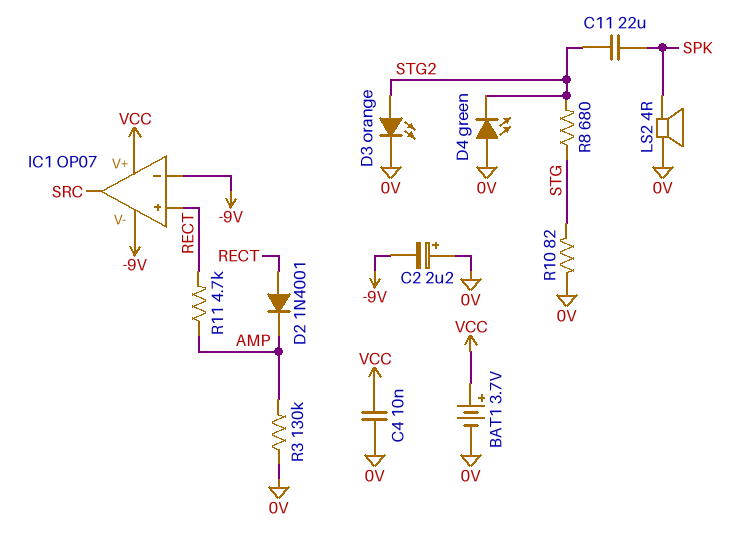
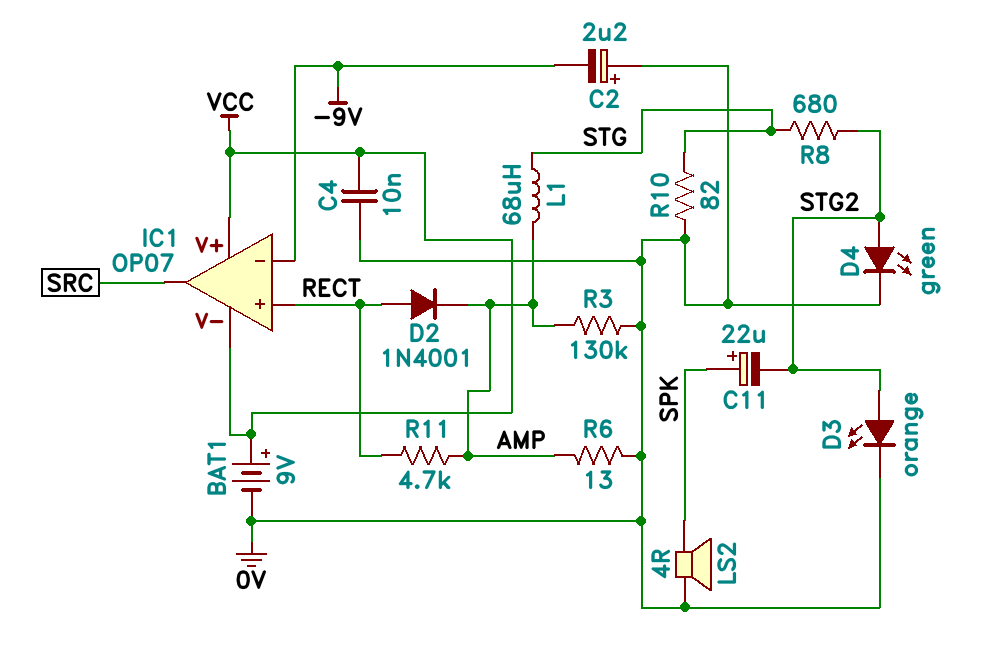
BAT1: 3.7V (plus VCC, minus 0V) -> 9V (plus VCC, minus 0V)
C11: 22uF (SPK, STG2) -> 22uF (plus SPK, minus STG2)
D4: LED green (A 0V, K STG2) -> LED green (A STG2, K 0V)
IC1 pin V-: -9V -> VCC
L1: none -> 68uH (AMP, STG)
R6: none -> 13 (0V, AMP)

